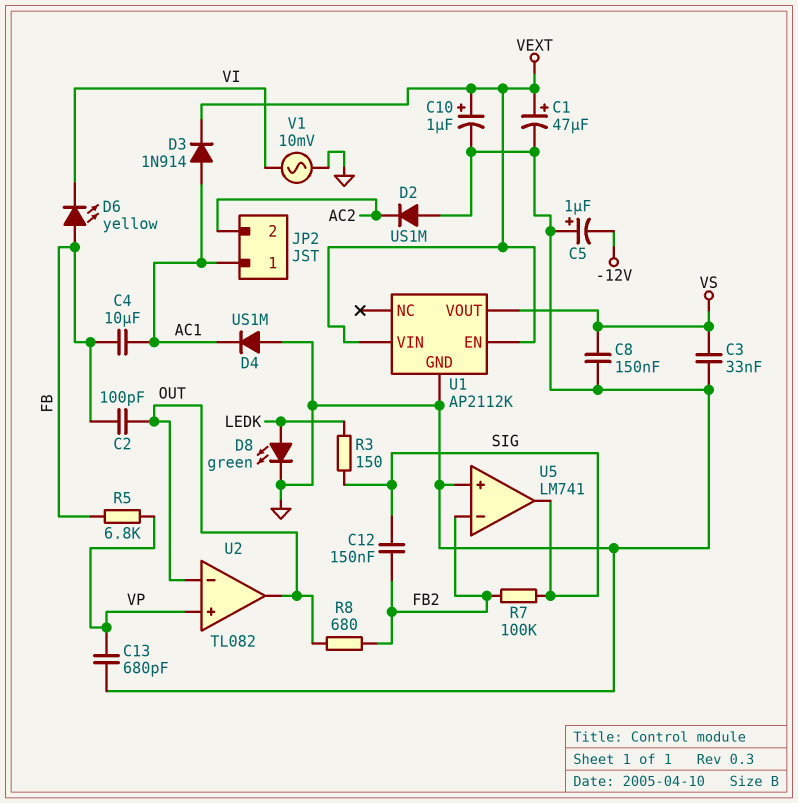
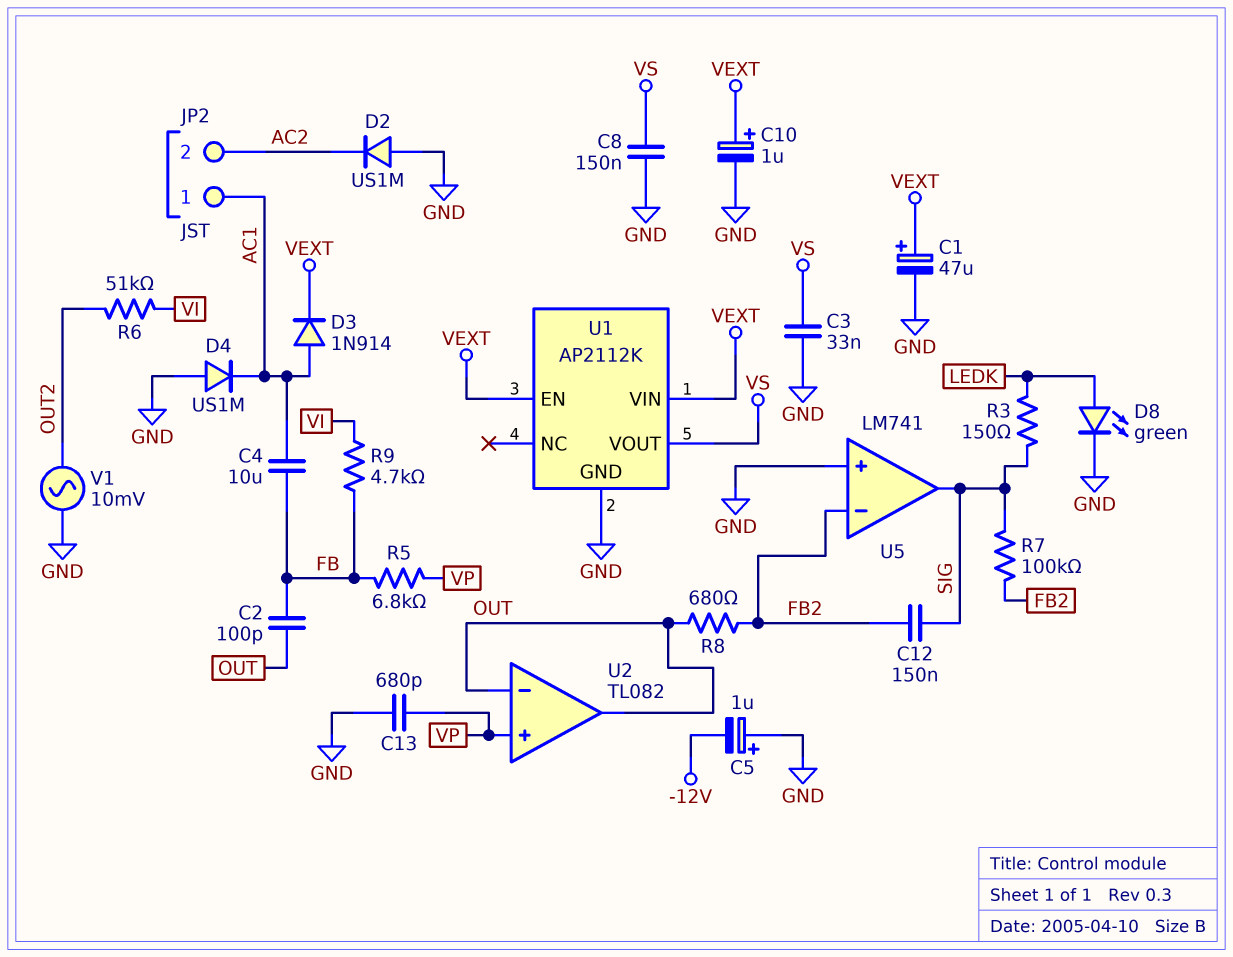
D6: LED yellow (A FB, K VI) -> none
R6: none -> 51k (OUT2, VI)
R9: none -> 4.7k (FB, VI)
V1: AC 10mV (GND, VI) -> AC 10mV (GND, OUT2)

